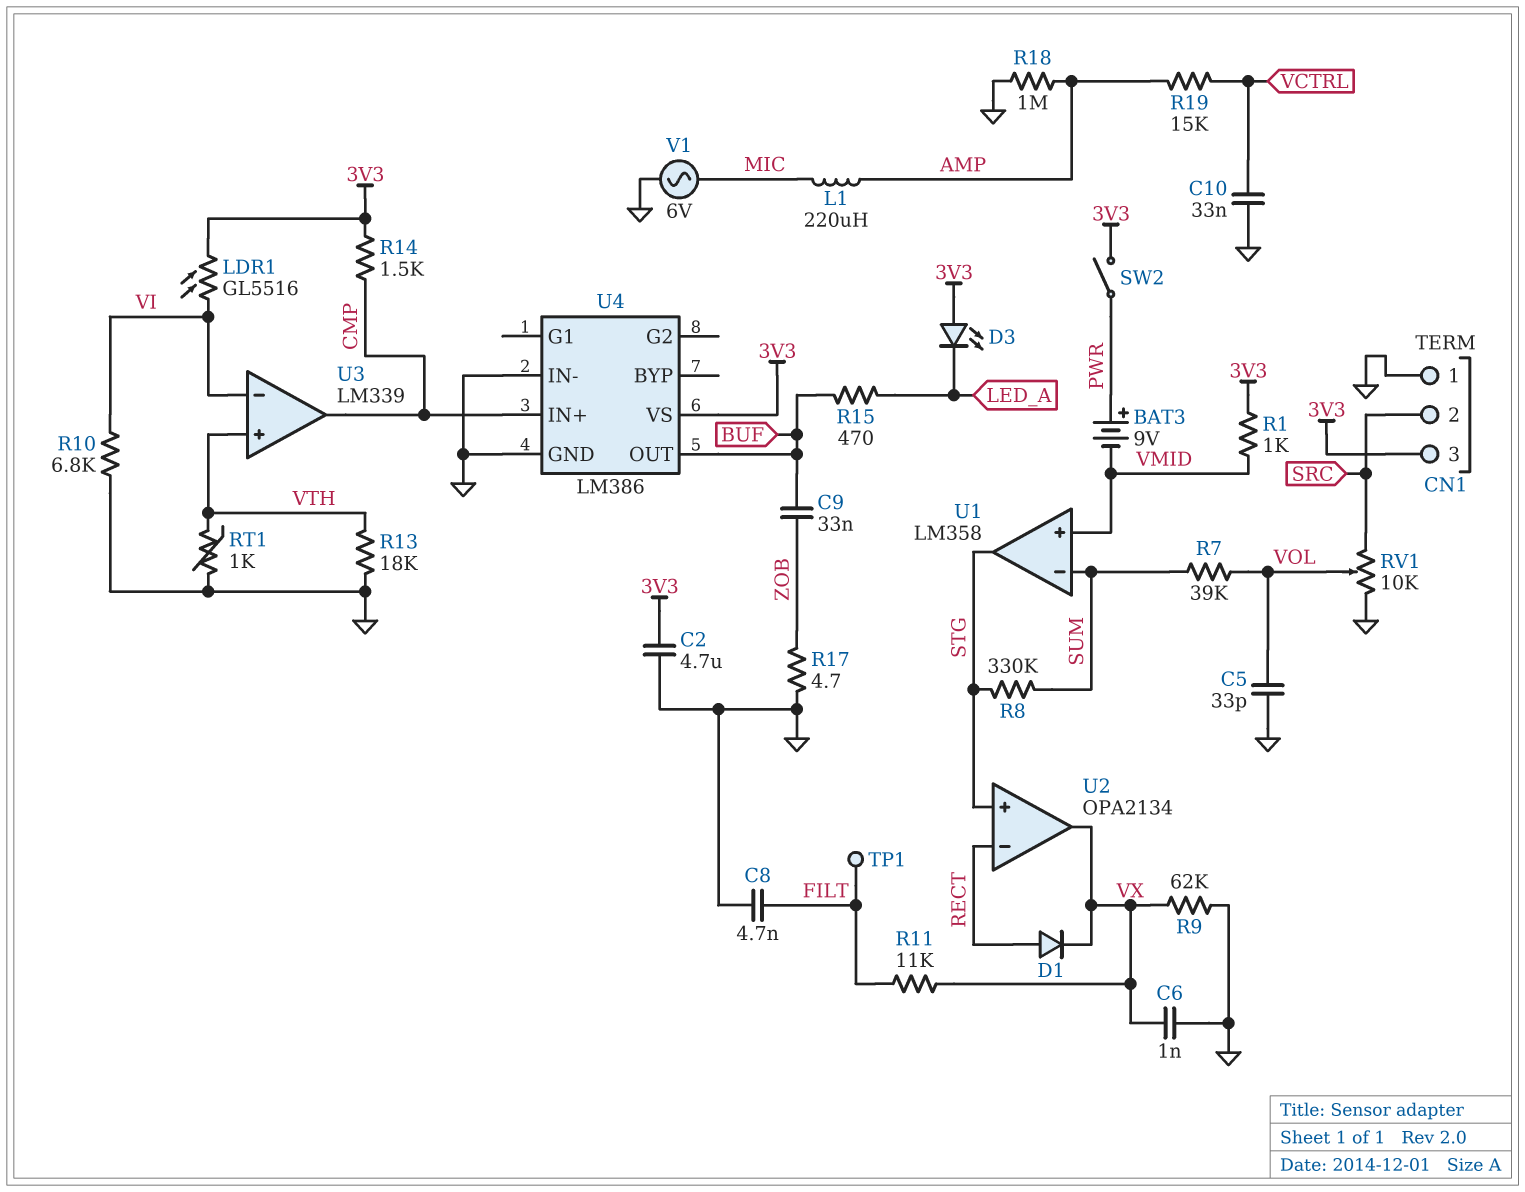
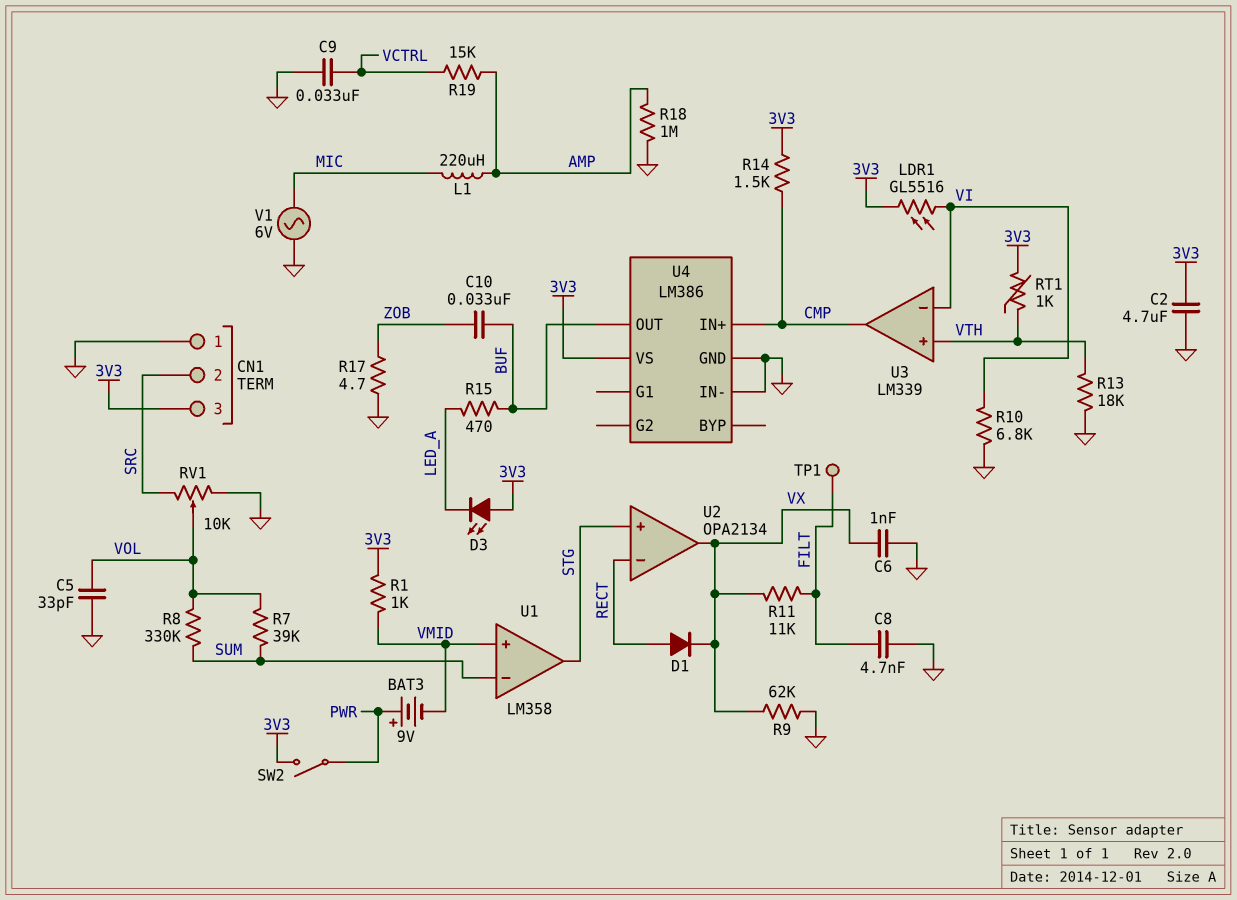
C9: 33nF (BUF, ZOB) -> 33nF (GND, VCTRL)
C10: 33nF (GND, VCTRL) -> 33nF (BUF, ZOB)
R8: 330k (STG, SUM) -> 330k (SUM, VOL)
RT1: 1k (GND, VTH) -> 1k (3V3, VTH)

